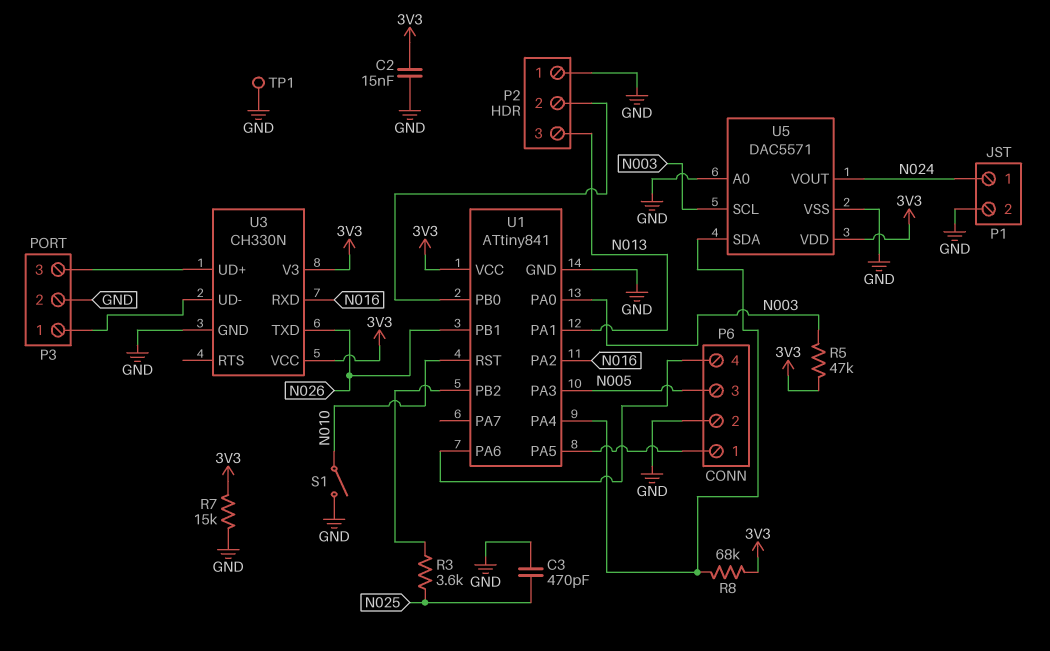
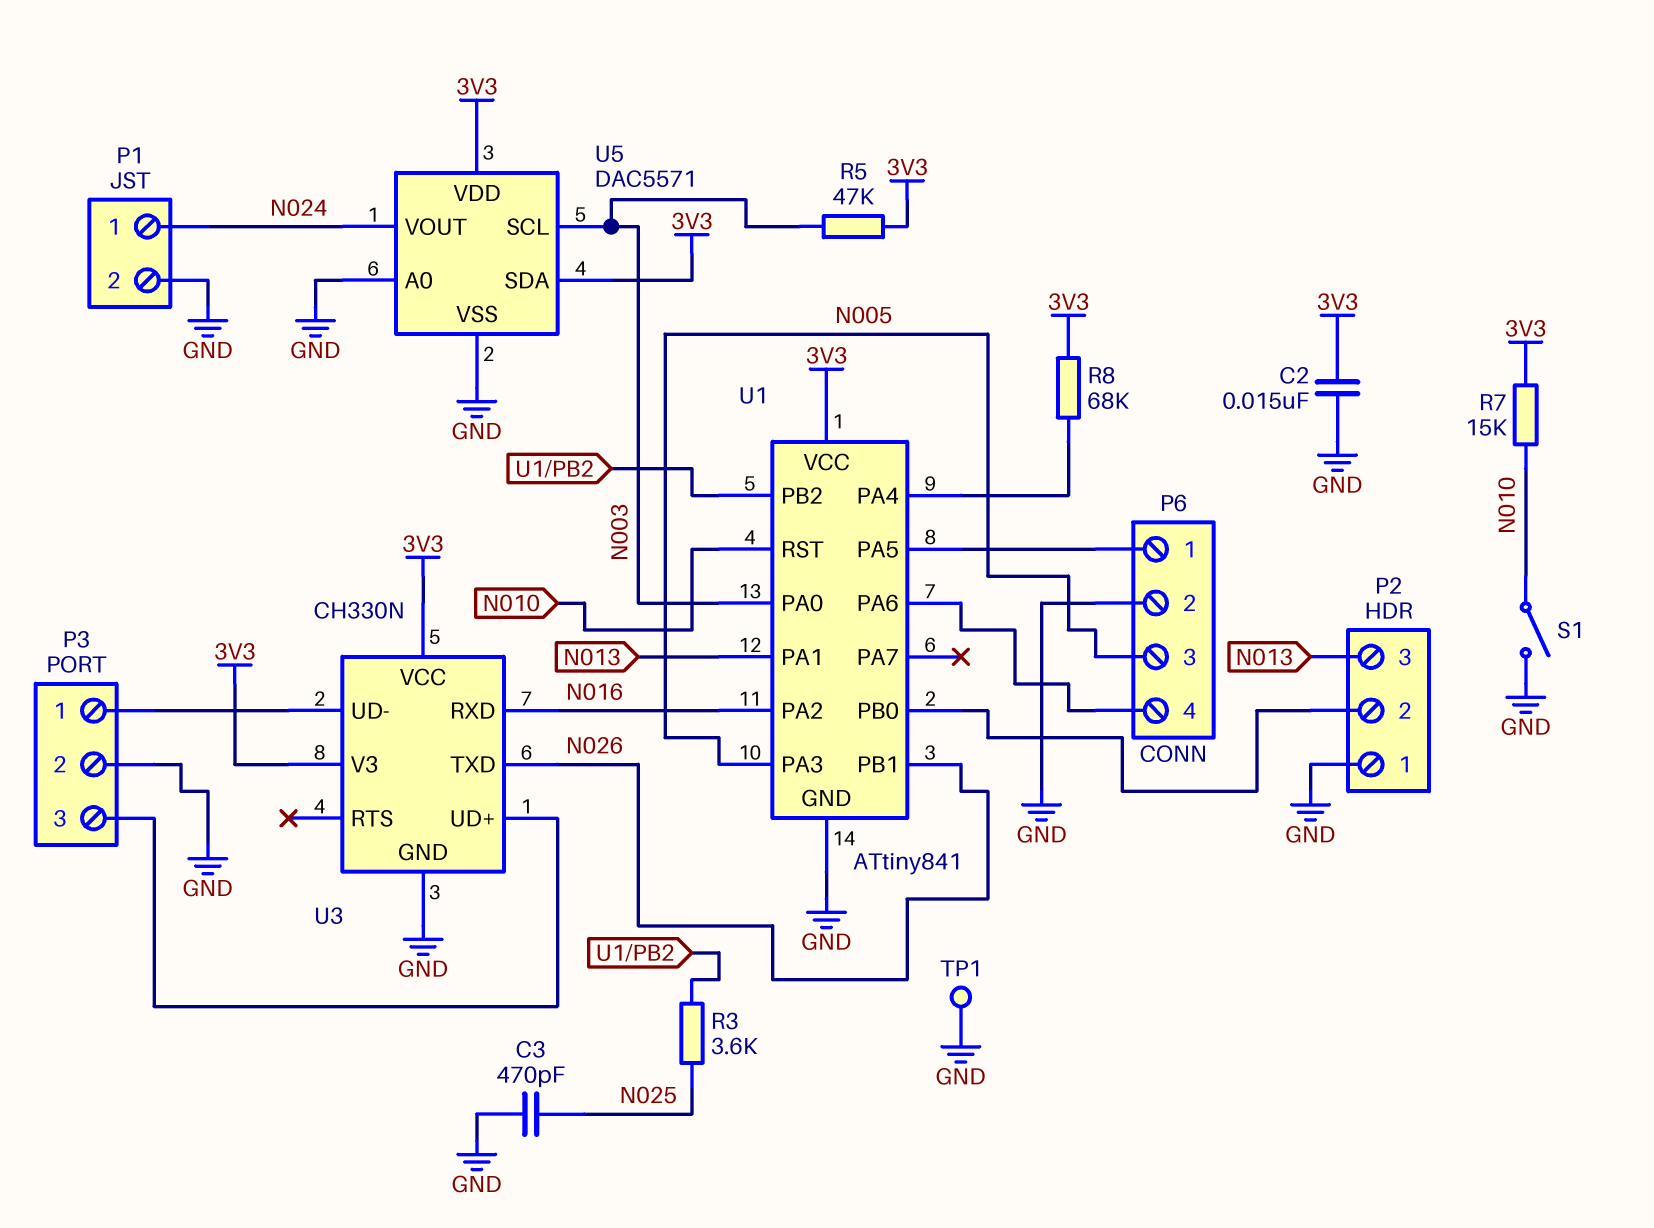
R7: 15k (3V3, GND) -> 15k (3V3, N010)
U5 pin SDA: U1/PA4 -> 3V3

